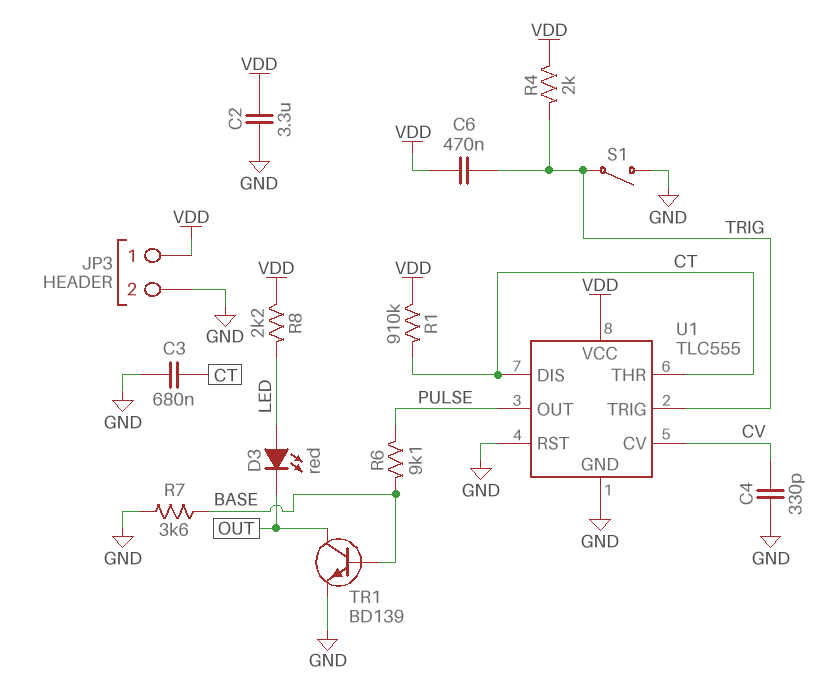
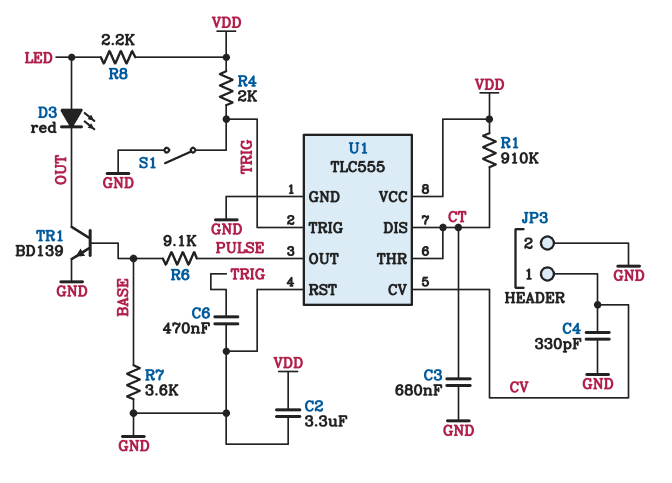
C6: 470nF (TRIG, VDD) -> 470nF (GND, TRIG)
JP3 pin 1: VDD -> CV

